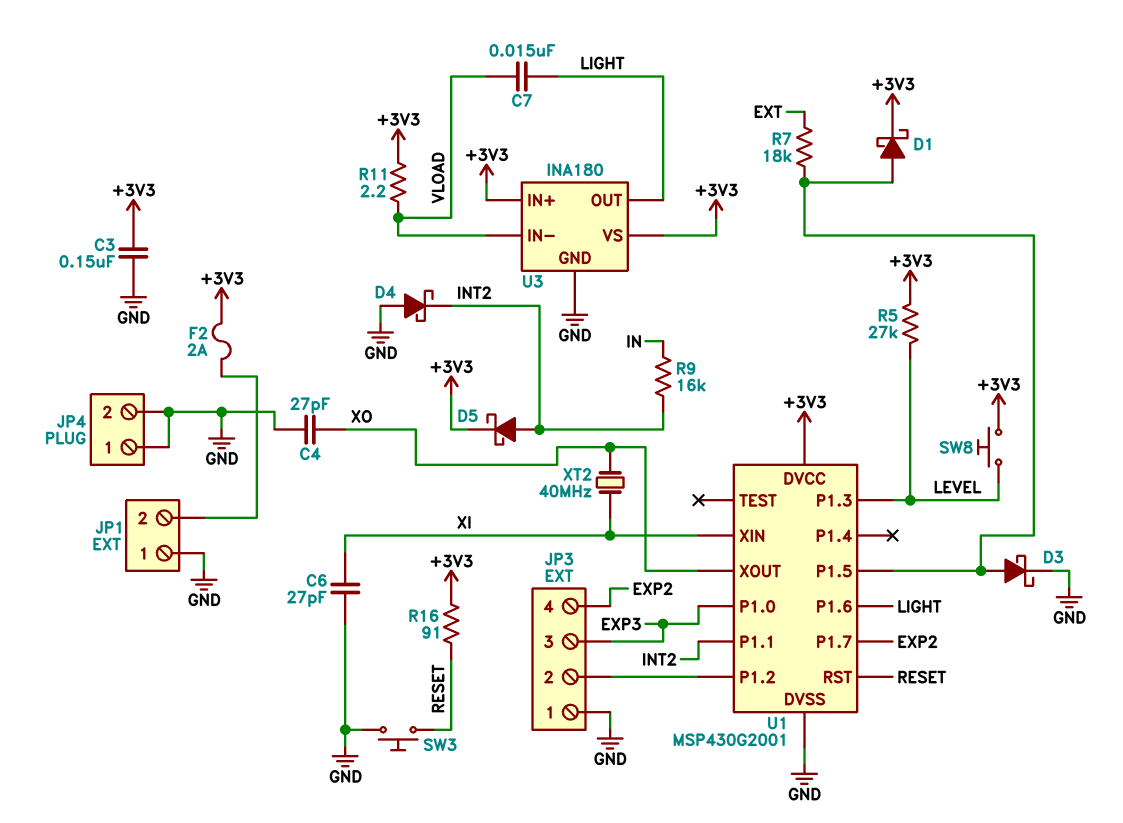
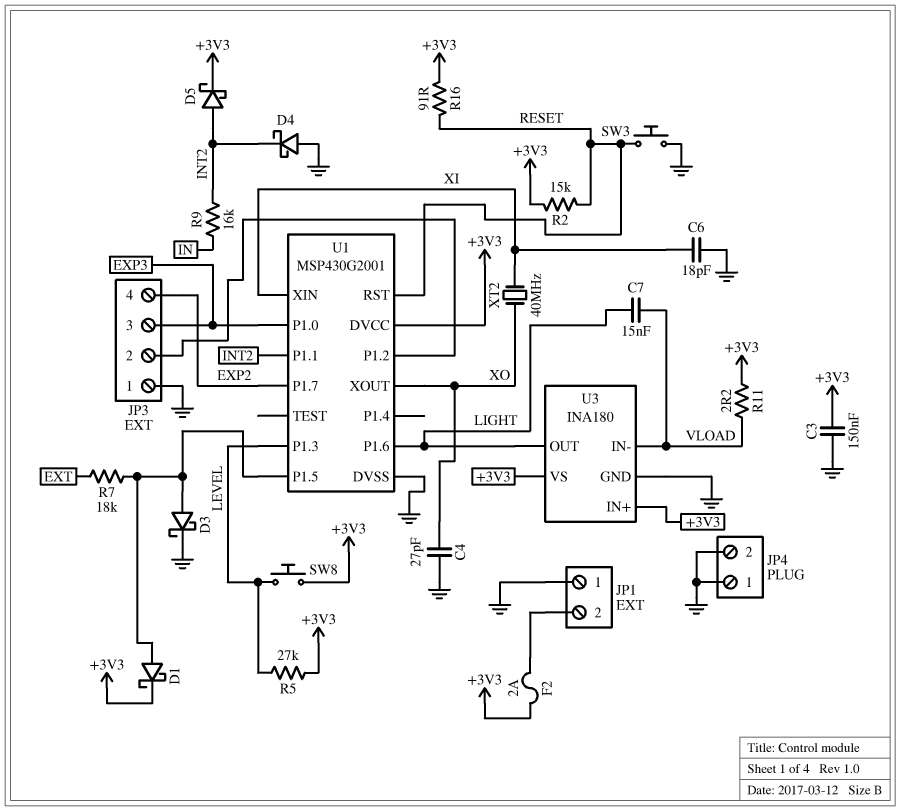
C6: 27pF (GND, XI) -> 18pF (GND, XI)
R2: none -> 15k (+3V3, RESET)

